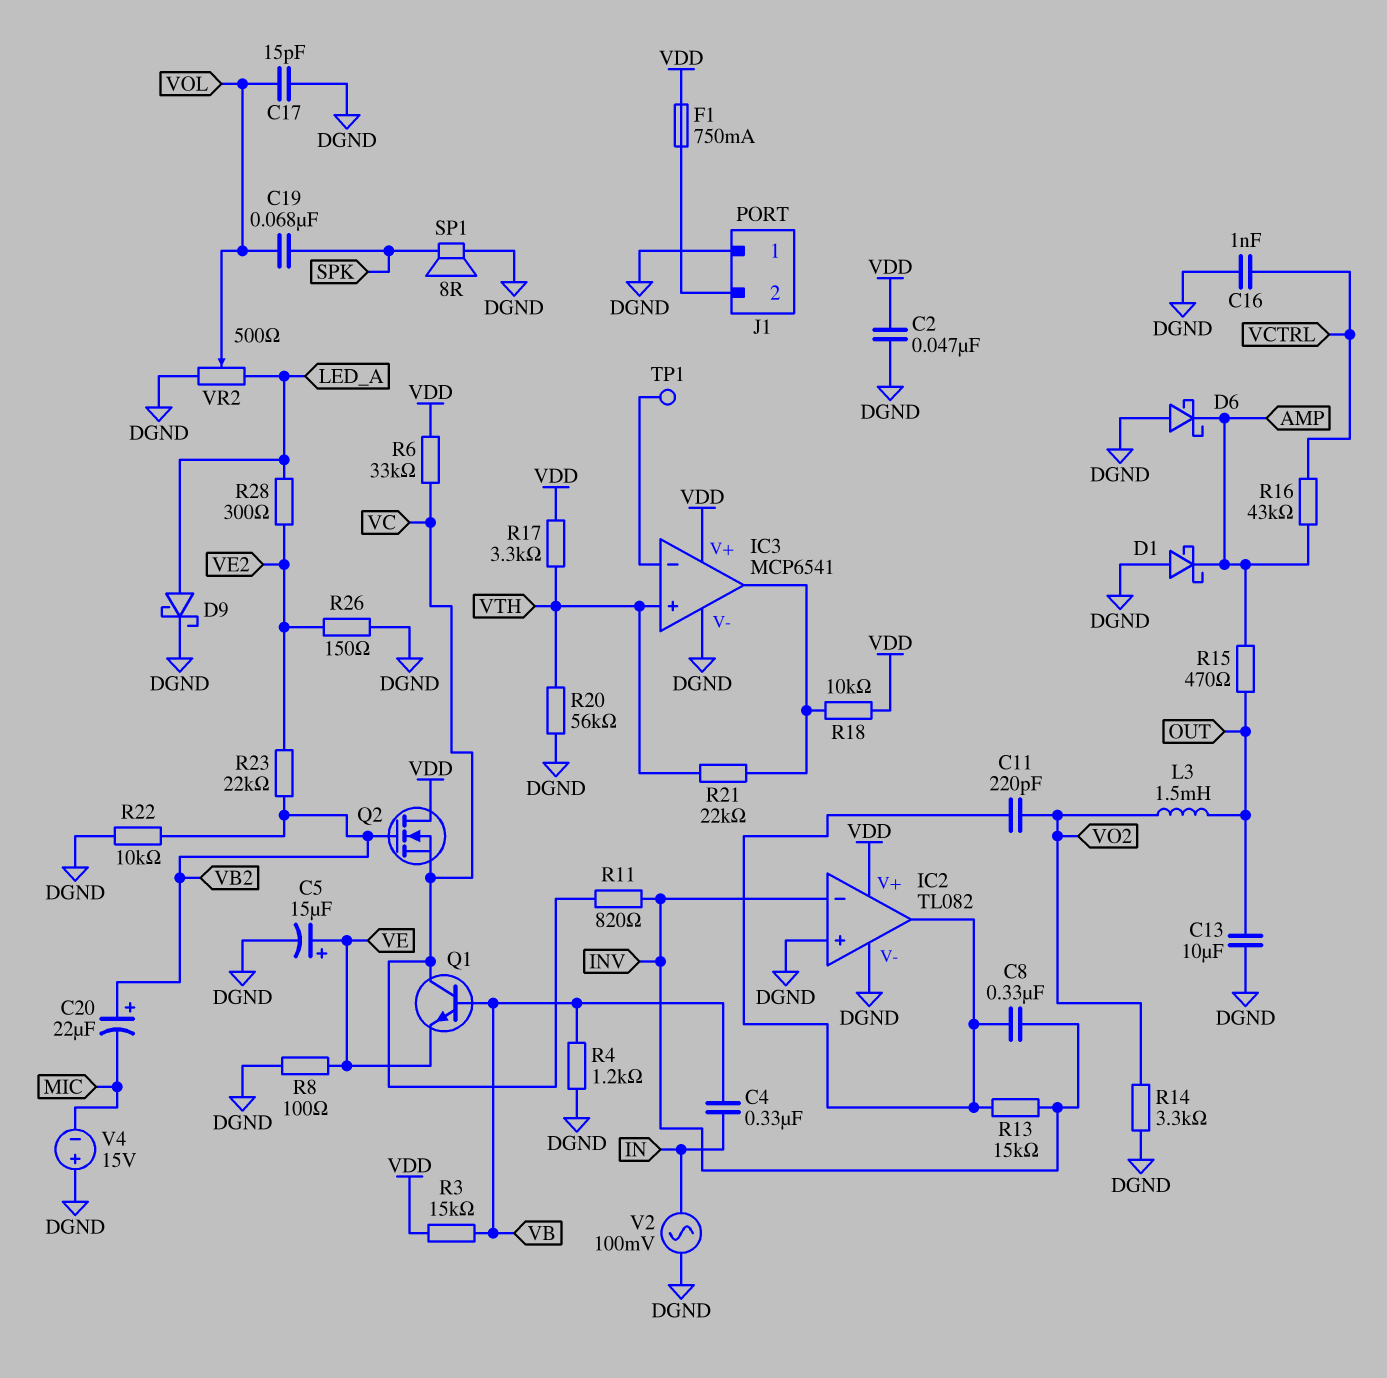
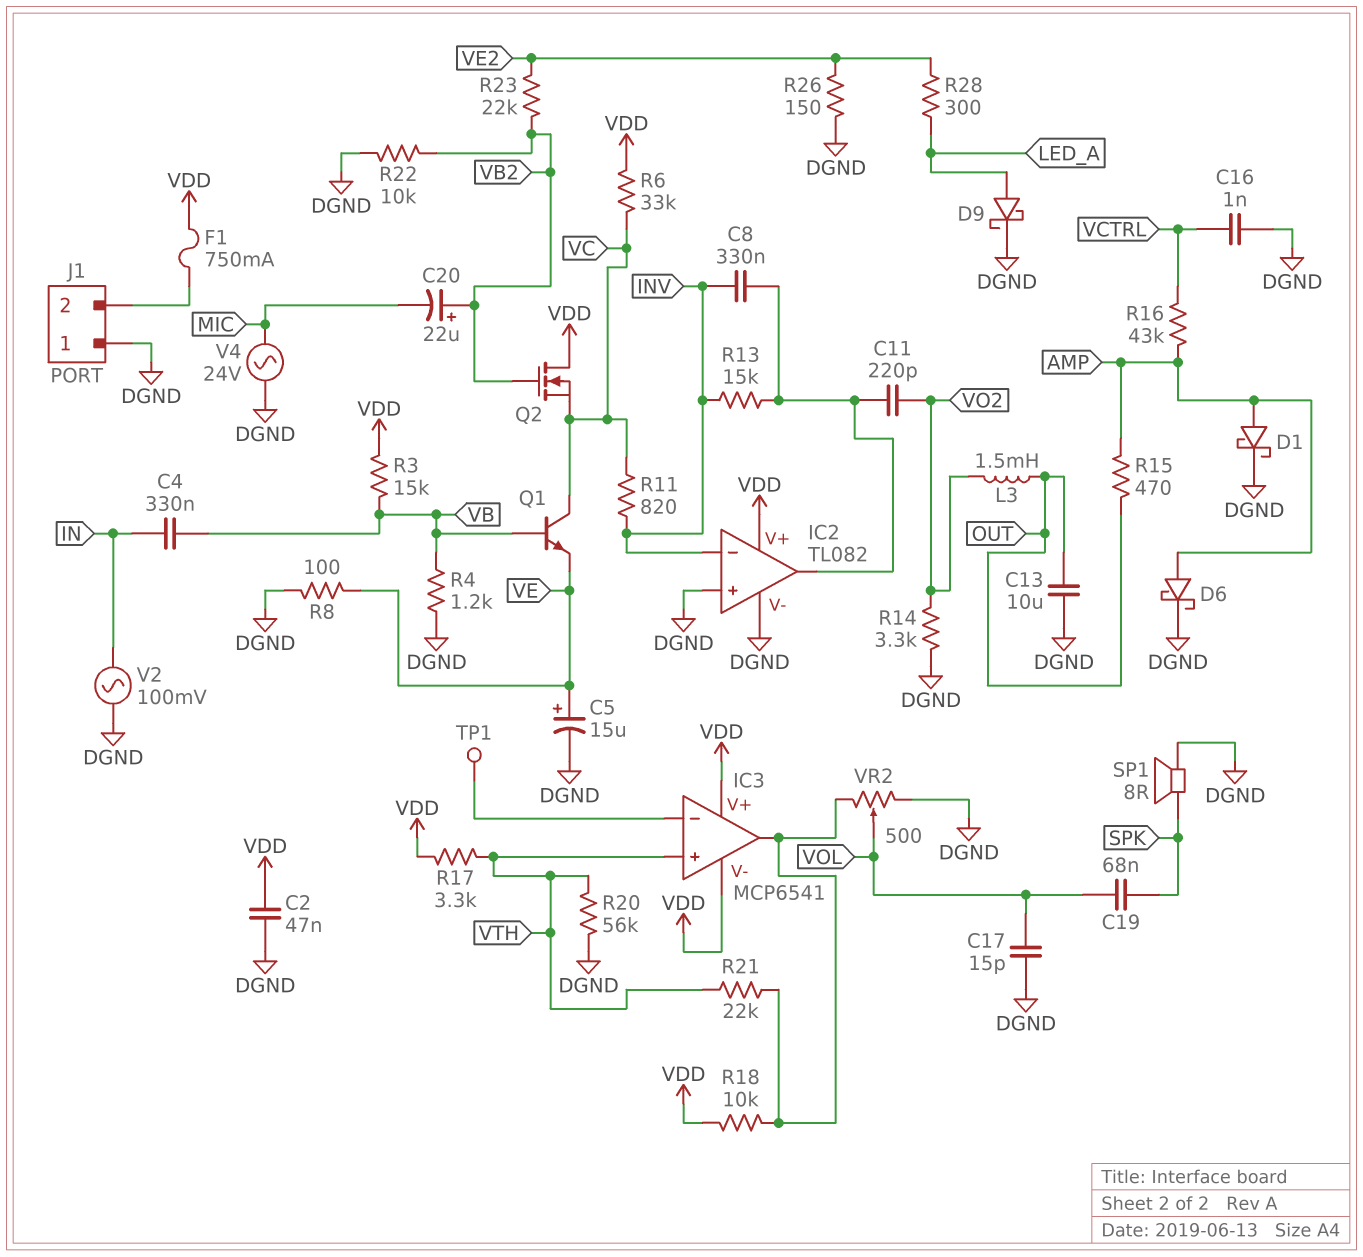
D1: schottky (A DGND, K AMP) -> schottky (A AMP, K DGND)
D6: schottky (A DGND, K AMP) -> schottky (A AMP, K DGND)
IC3 pin V-: DGND -> VDD
V4: 15V (plus DGND, minus MIC) -> AC 24V (DGND, MIC)
VR2: 500 (DGND, LED_A, wiper VOL) -> 500 (DGND, IC3/out, wiper VOL)

